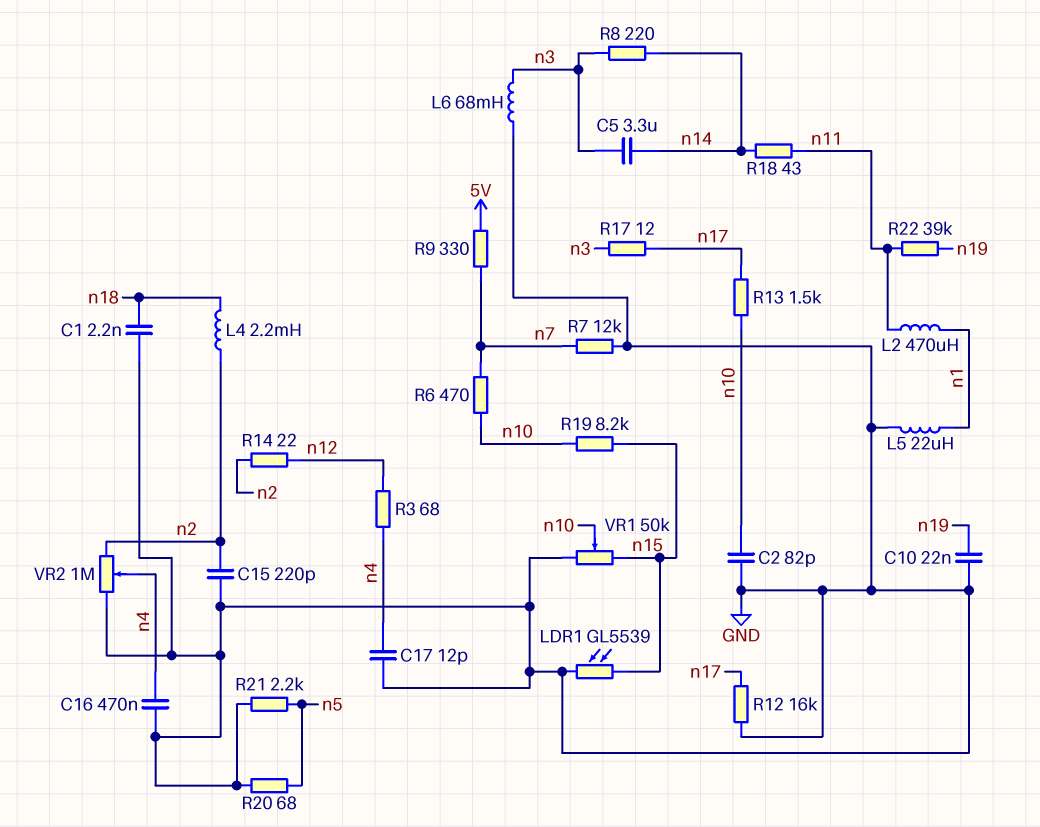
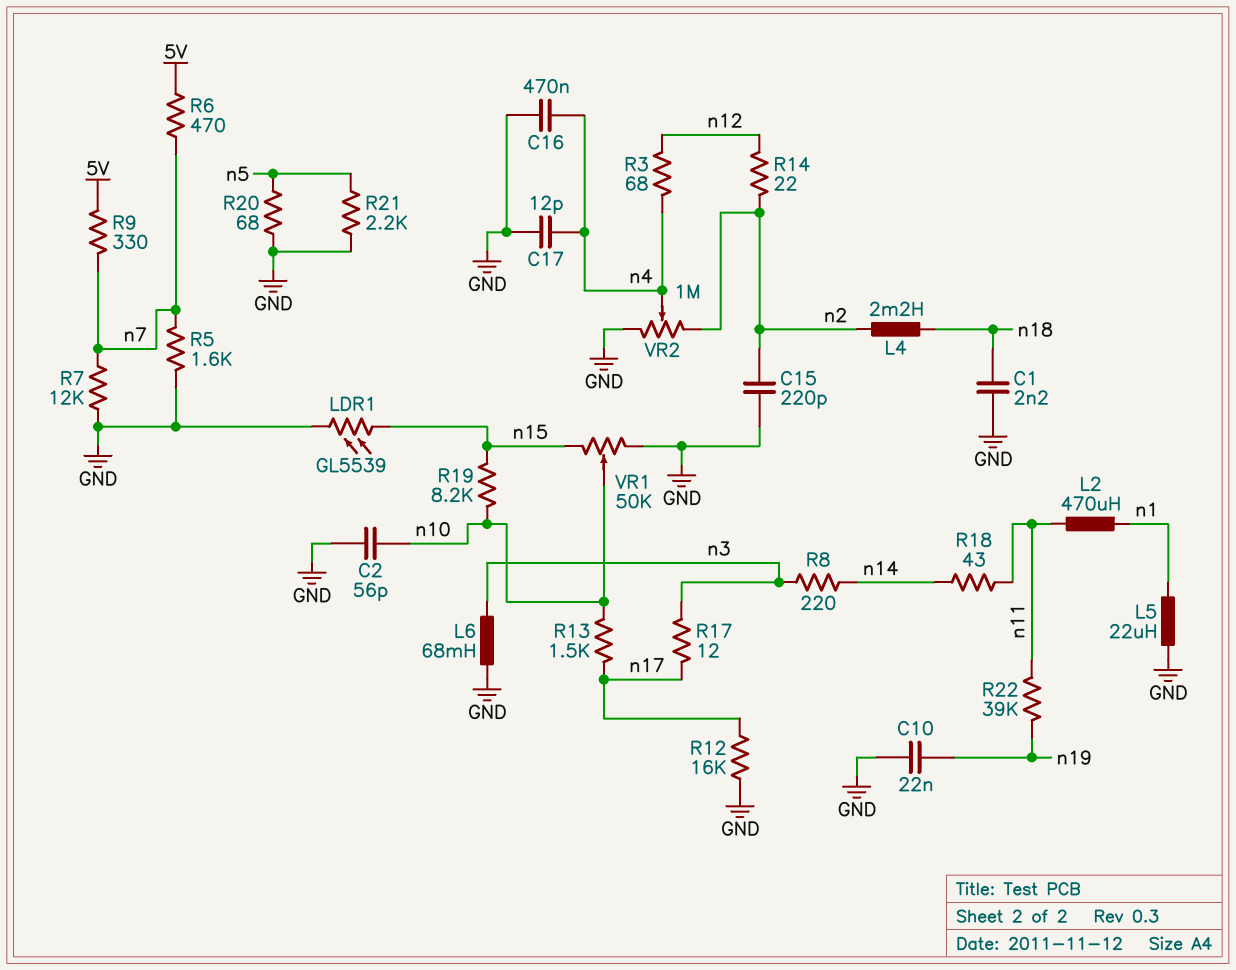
C2: 82pF (GND, n10) -> 56pF (GND, n10)
C5: 3.3uF (n3, n14) -> none
R5: none -> 1.6k (GND, n7)
R6: 470 (n7, n10) -> 470 (5V, n7)

